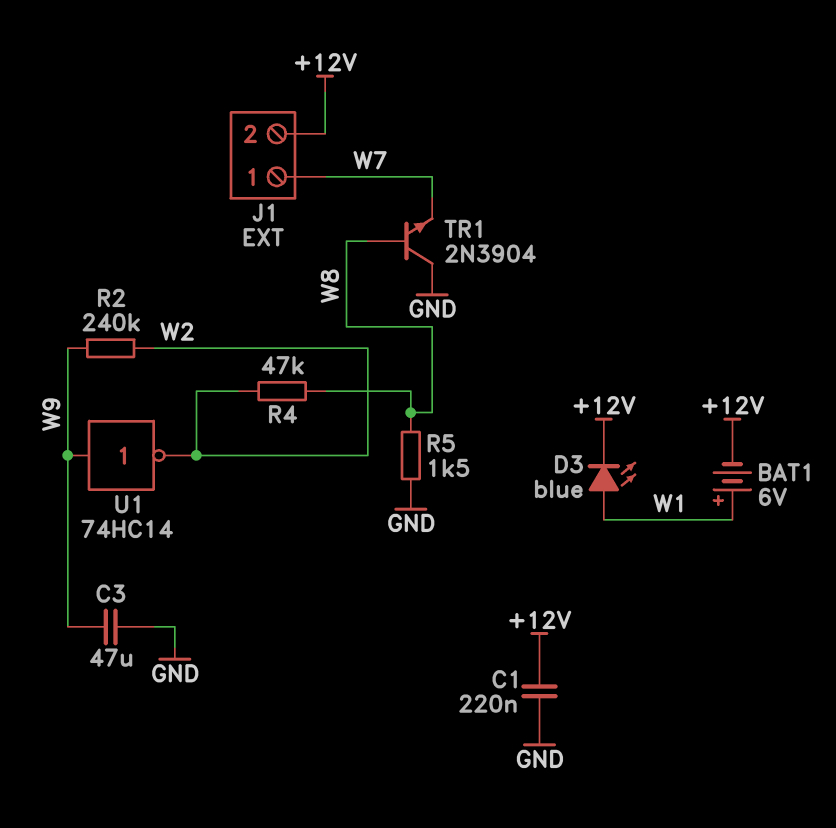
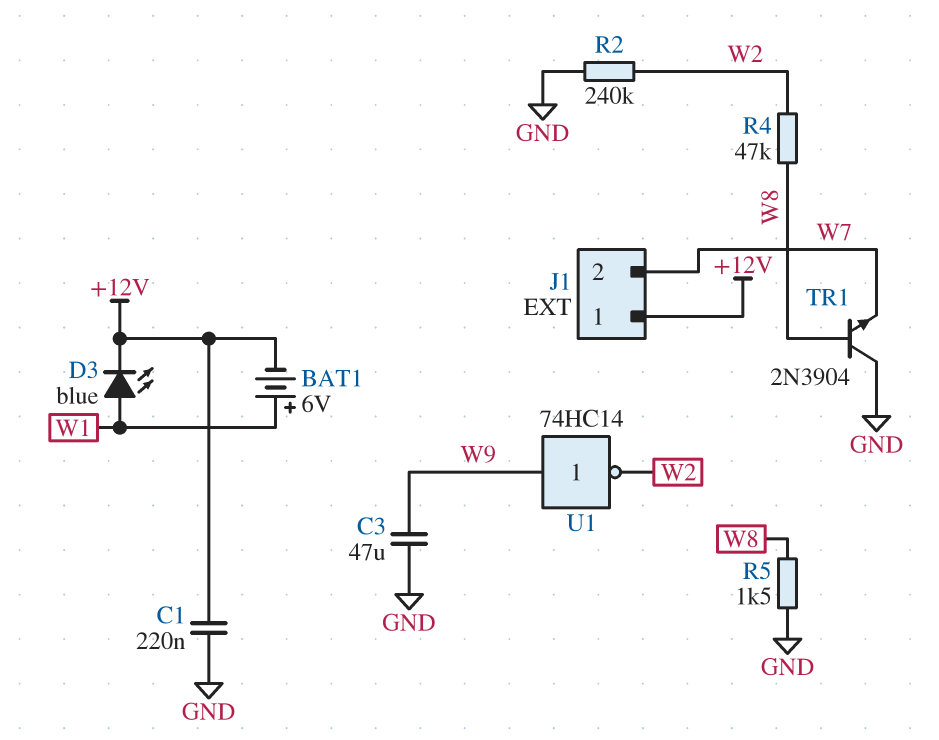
J1 pin 1: W7 -> +12V
J1 pin 2: +12V -> W7
R2: 240k (W2, W9) -> 240k (GND, W2)

